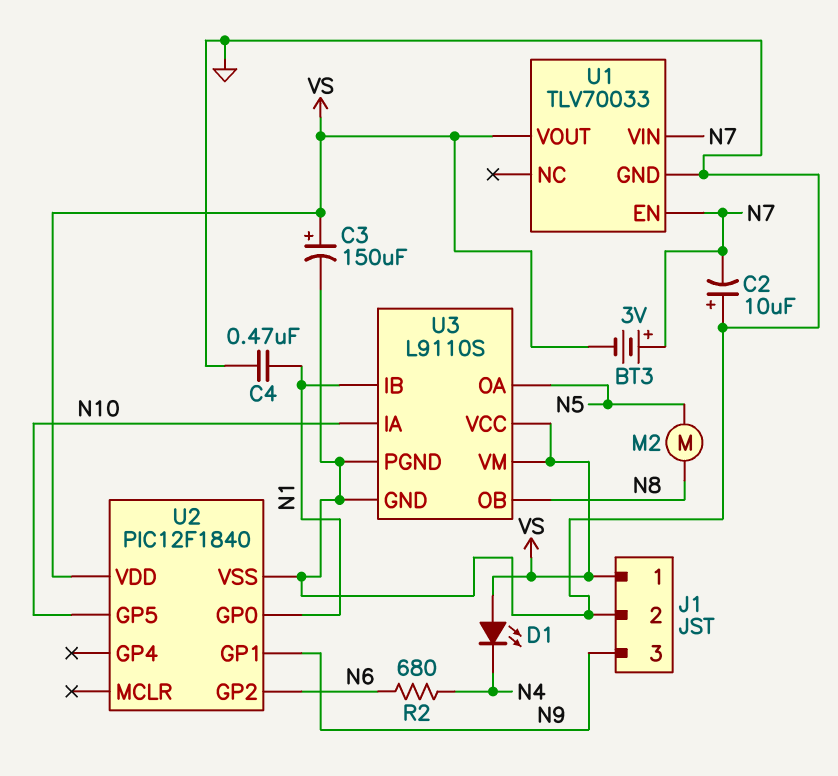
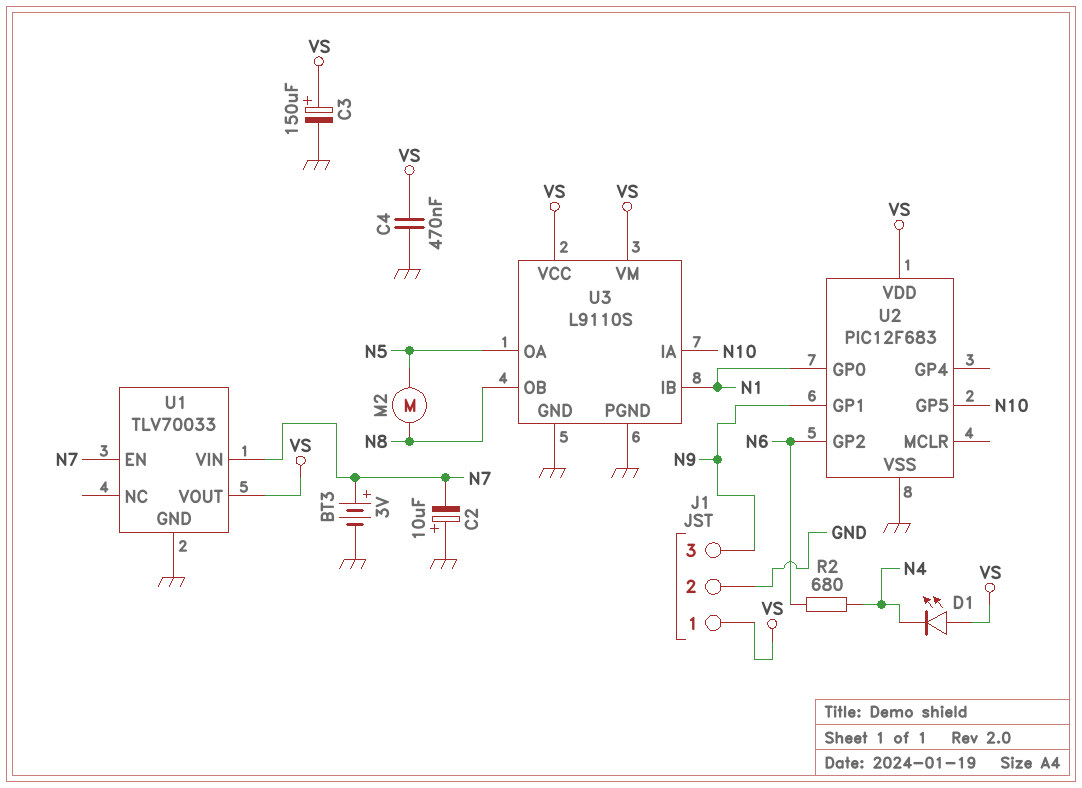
BT3: 3V (plus N7, minus VS) -> 3V (plus N7, minus GND)
C4: 470nF (GND, N1) -> 470nF (GND, VS)
U2: PIC12F1840 -> PIC12F683

